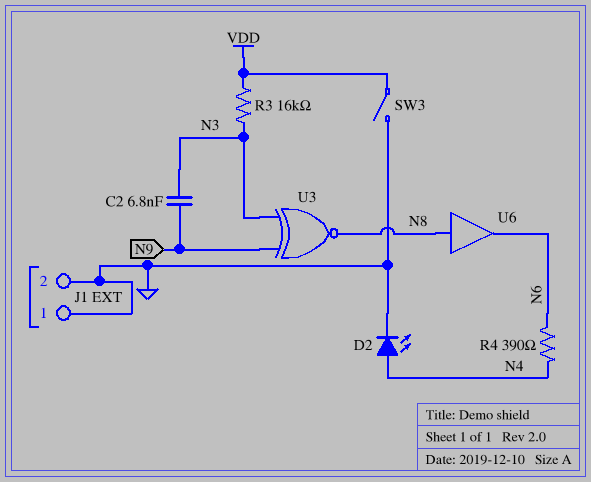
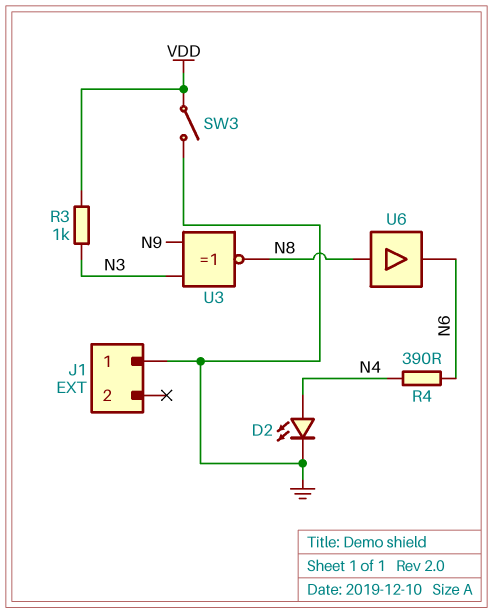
C2: 6.8nF (N3, N9) -> none
J1 pin 2: GND -> none
R3: 16k (N3, VDD) -> 1k (N3, VDD)

